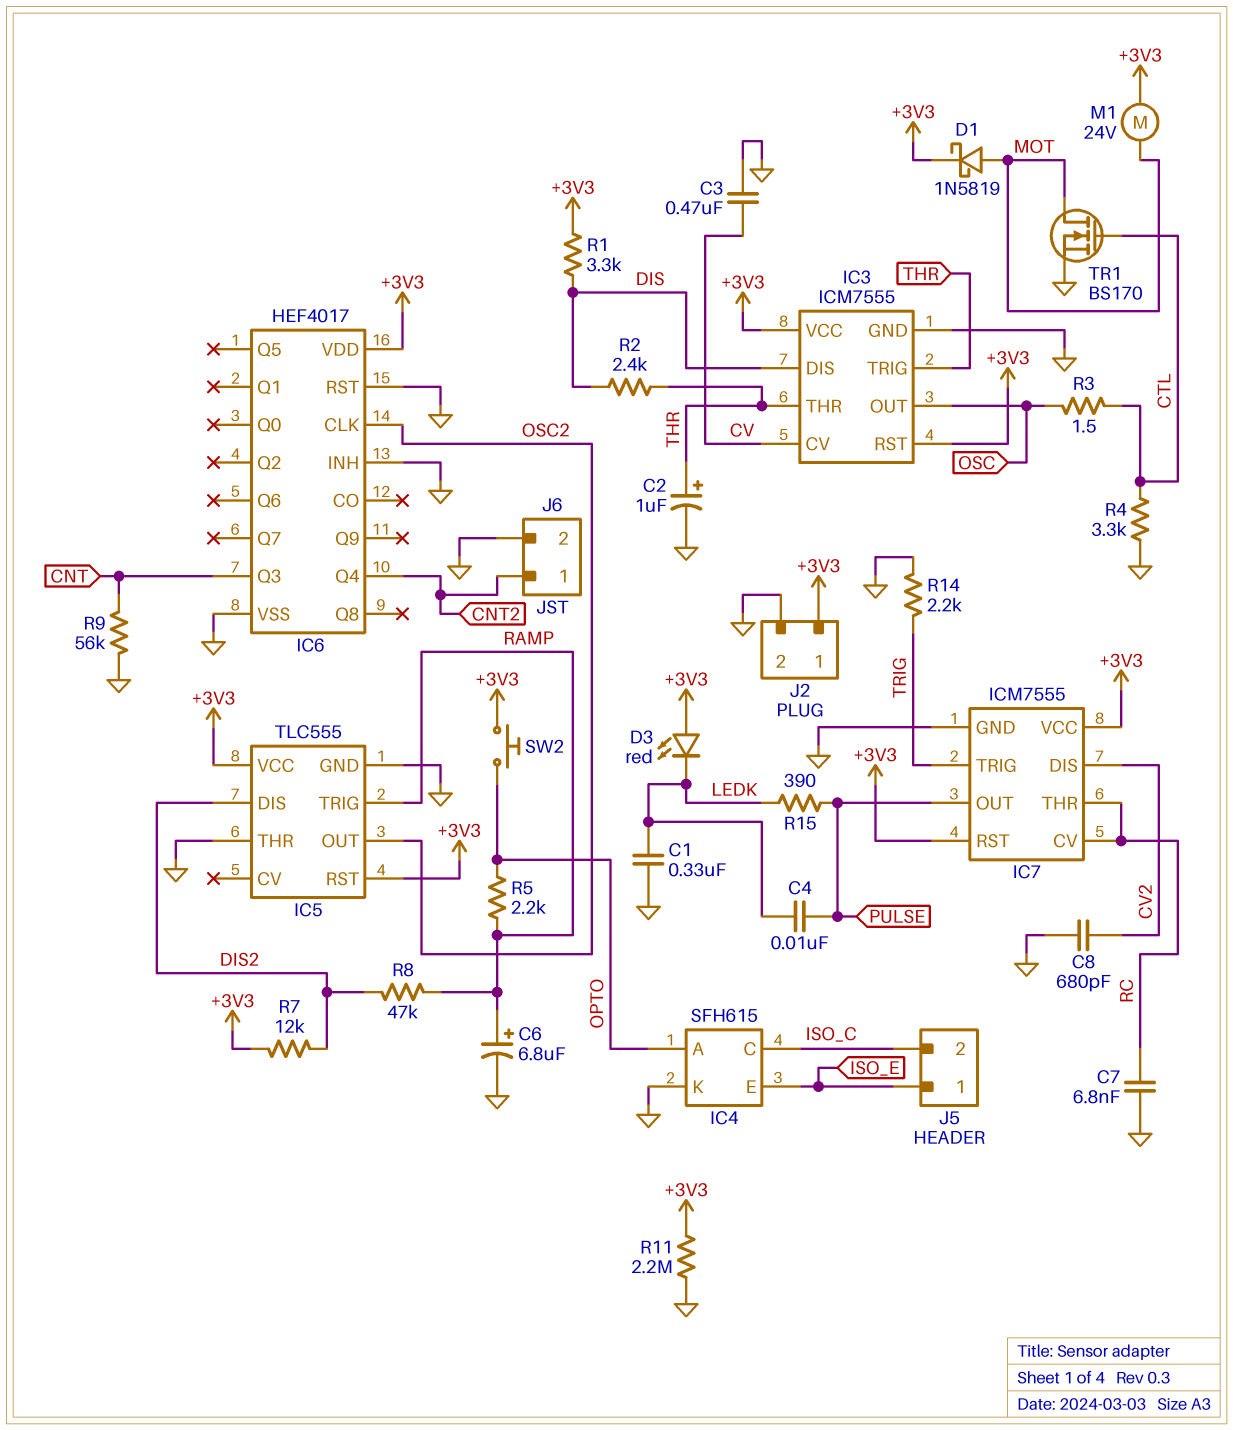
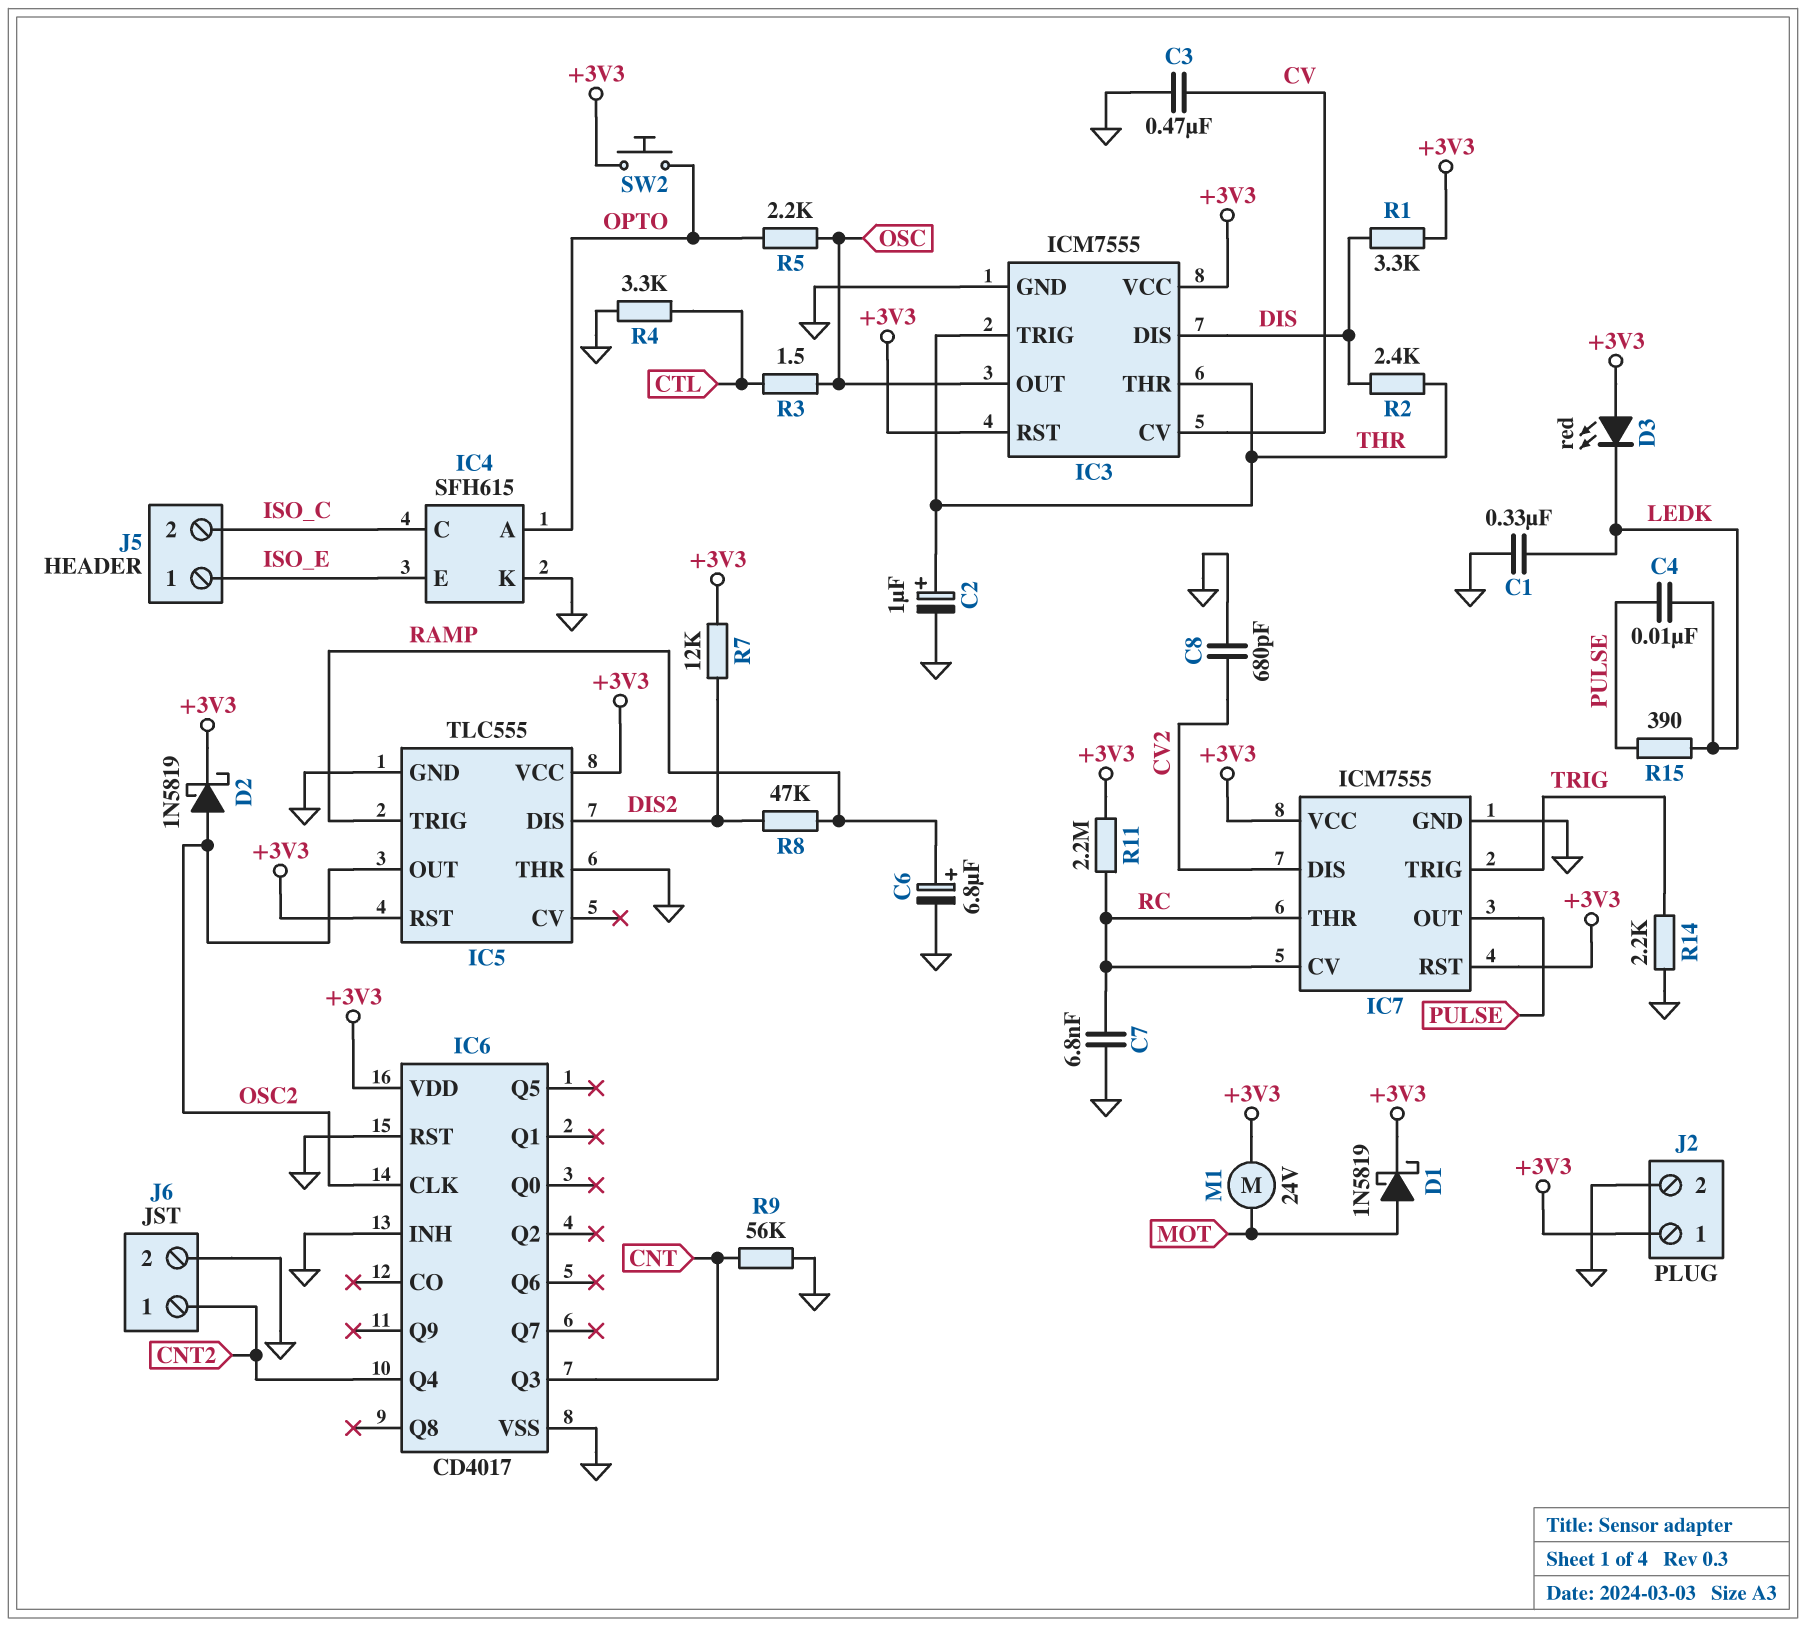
D2: none -> schottky 1N5819 (A OSC2, K +3V3)
IC6: HEF4017 -> CD4017
R5: 2.2k (OPTO, RAMP) -> 2.2k (OPTO, OSC)
R11: 2.2M (+3V3, GND) -> 2.2M (+3V3, RC)
TR1: NMOS BS170 (G CTL, D MOT, S GND) -> none

